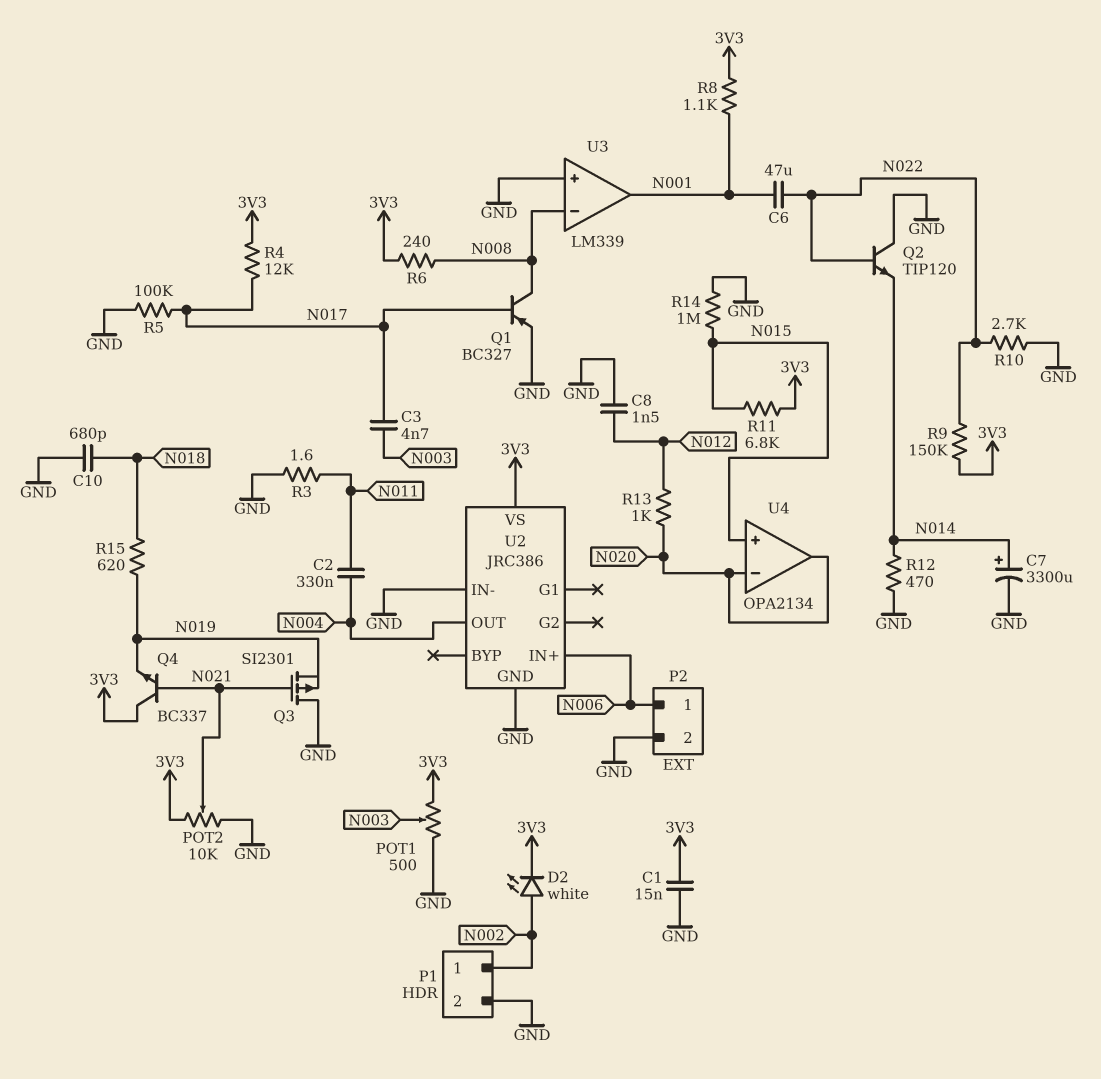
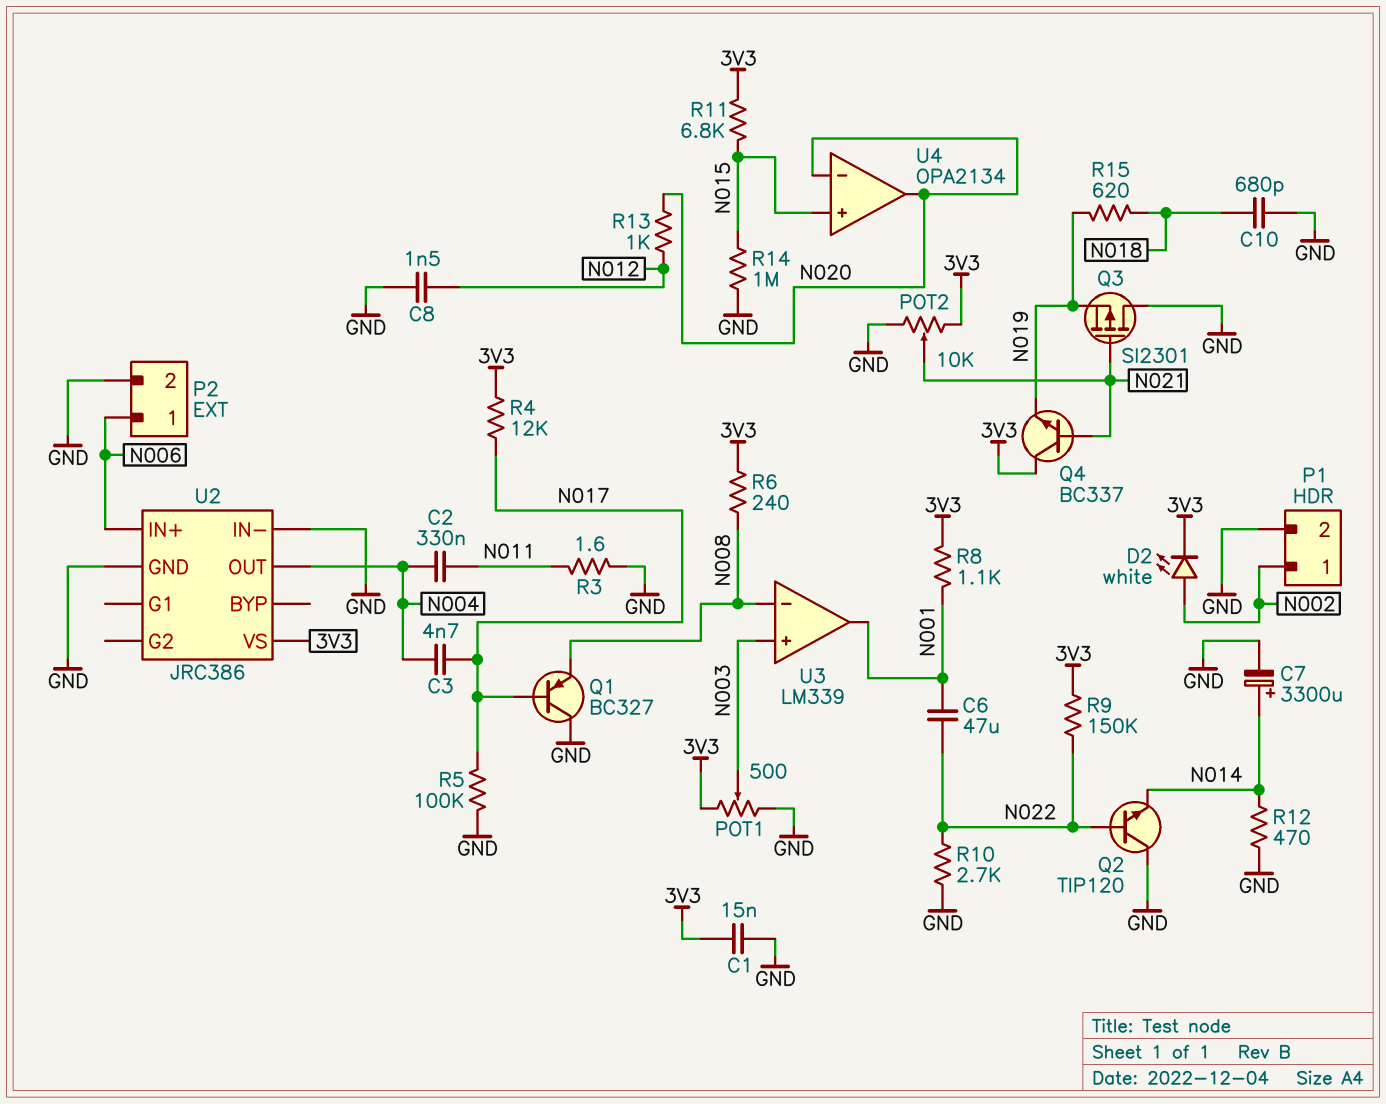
C3: 4.7nF (N003, N017) -> 4.7nF (N004, N017)
Q1: PNP BC327 (B N017, C N008, E GND) -> PNP BC327 (B N017, C GND, E N008)
U3 pin in+: GND -> N003

